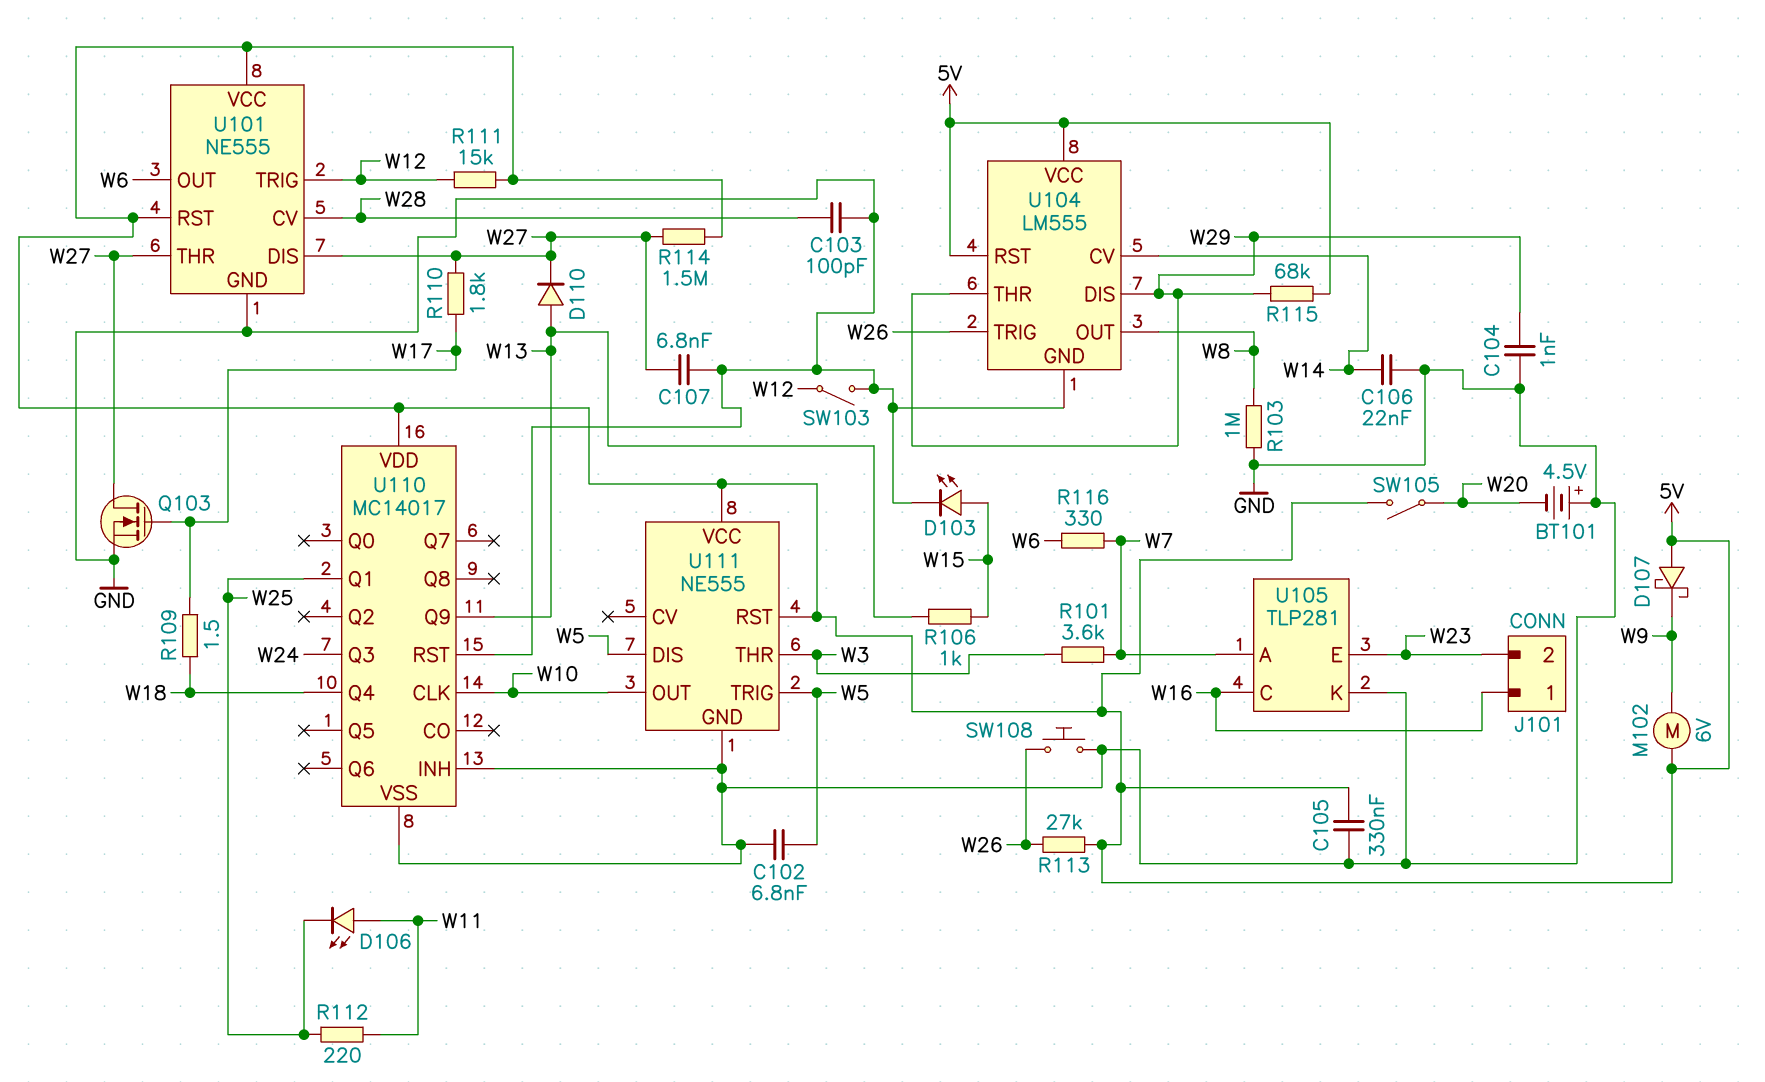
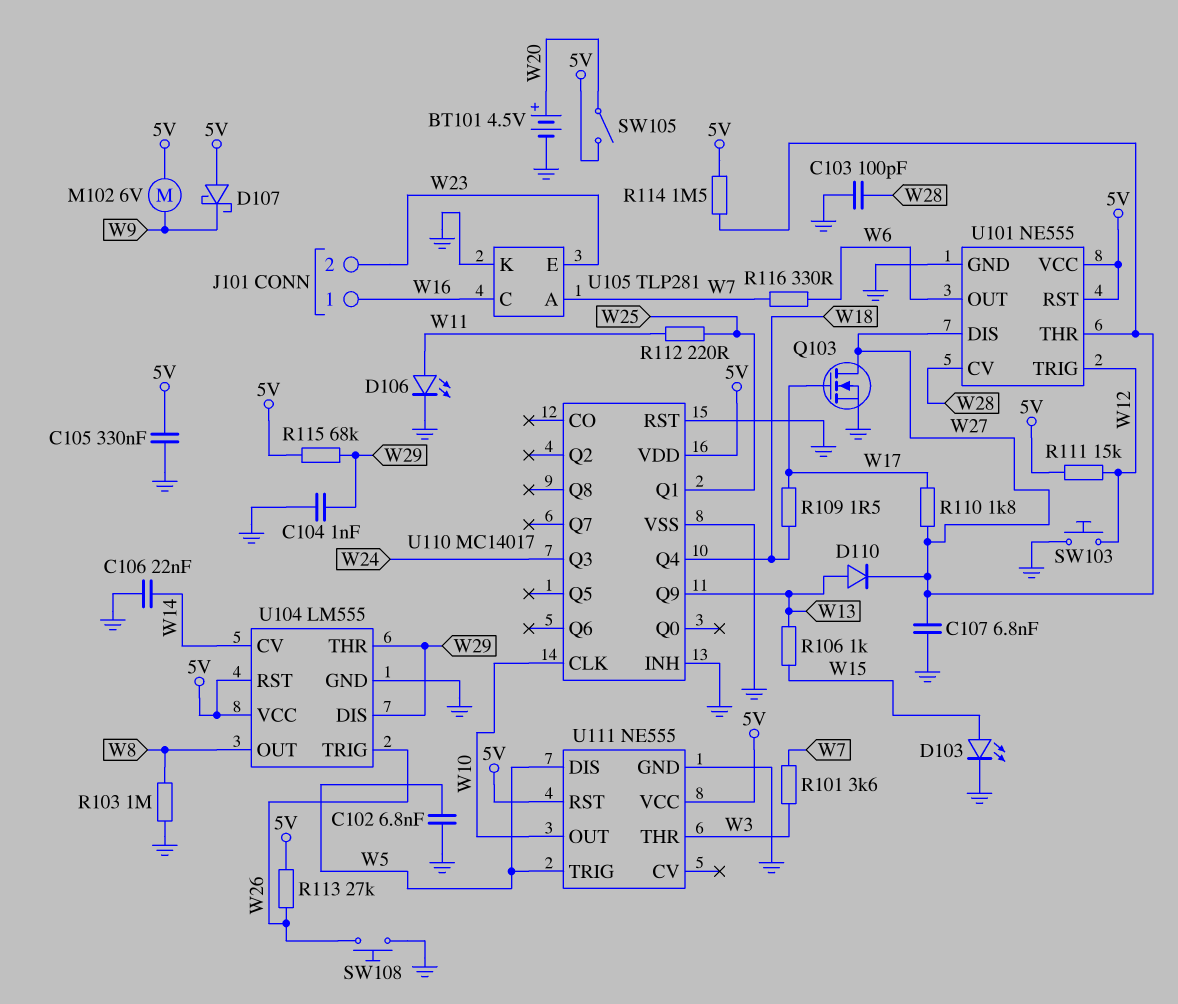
BT101: 4.5V (plus GND, minus W20) -> 4.5V (plus W20, minus GND)
D106: LED (A W11, K W25) -> LED (A W11, K GND)
SW103: switch (GND, W12) -> button (GND, W12)

